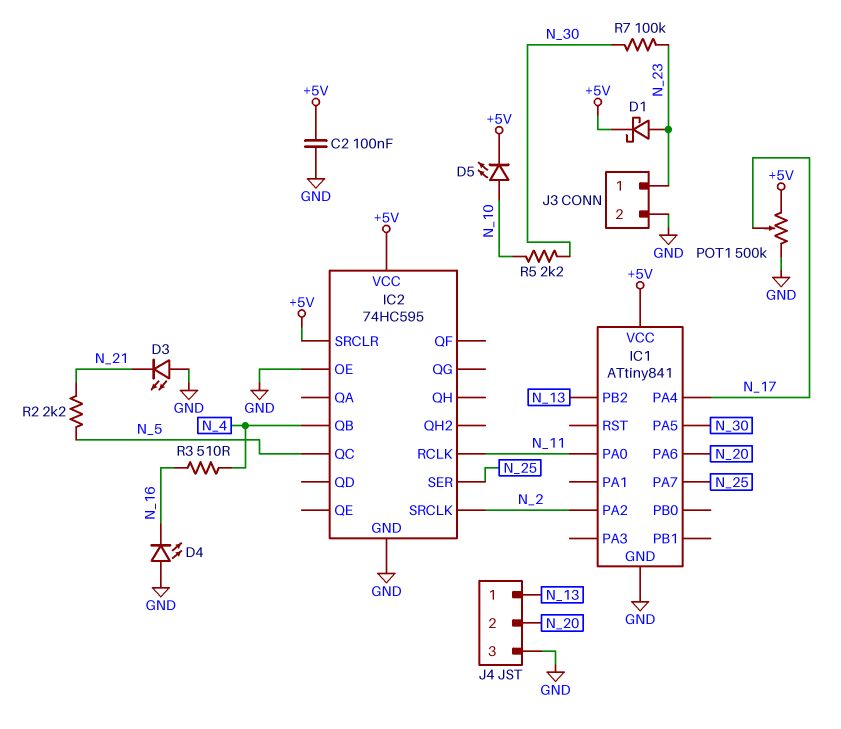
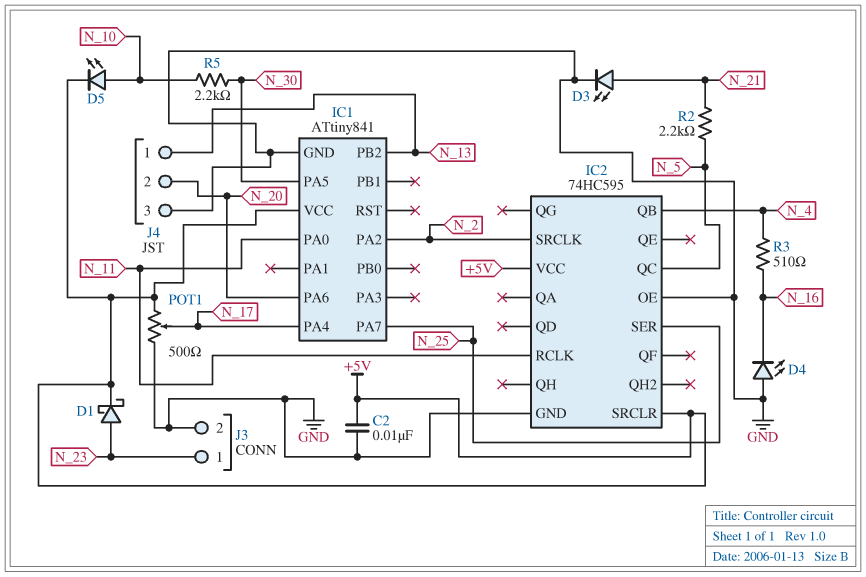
C2: 100nF (+5V, GND) -> 10nF (+5V, GND)
D3: LED (A GND, K N_21) -> LED (A N_21, K GND)
POT1: 500k (+5V, GND, wiper N_17) -> 500 (+5V, GND, wiper N_17)
R7: 100k (N_23, N_30) -> none

